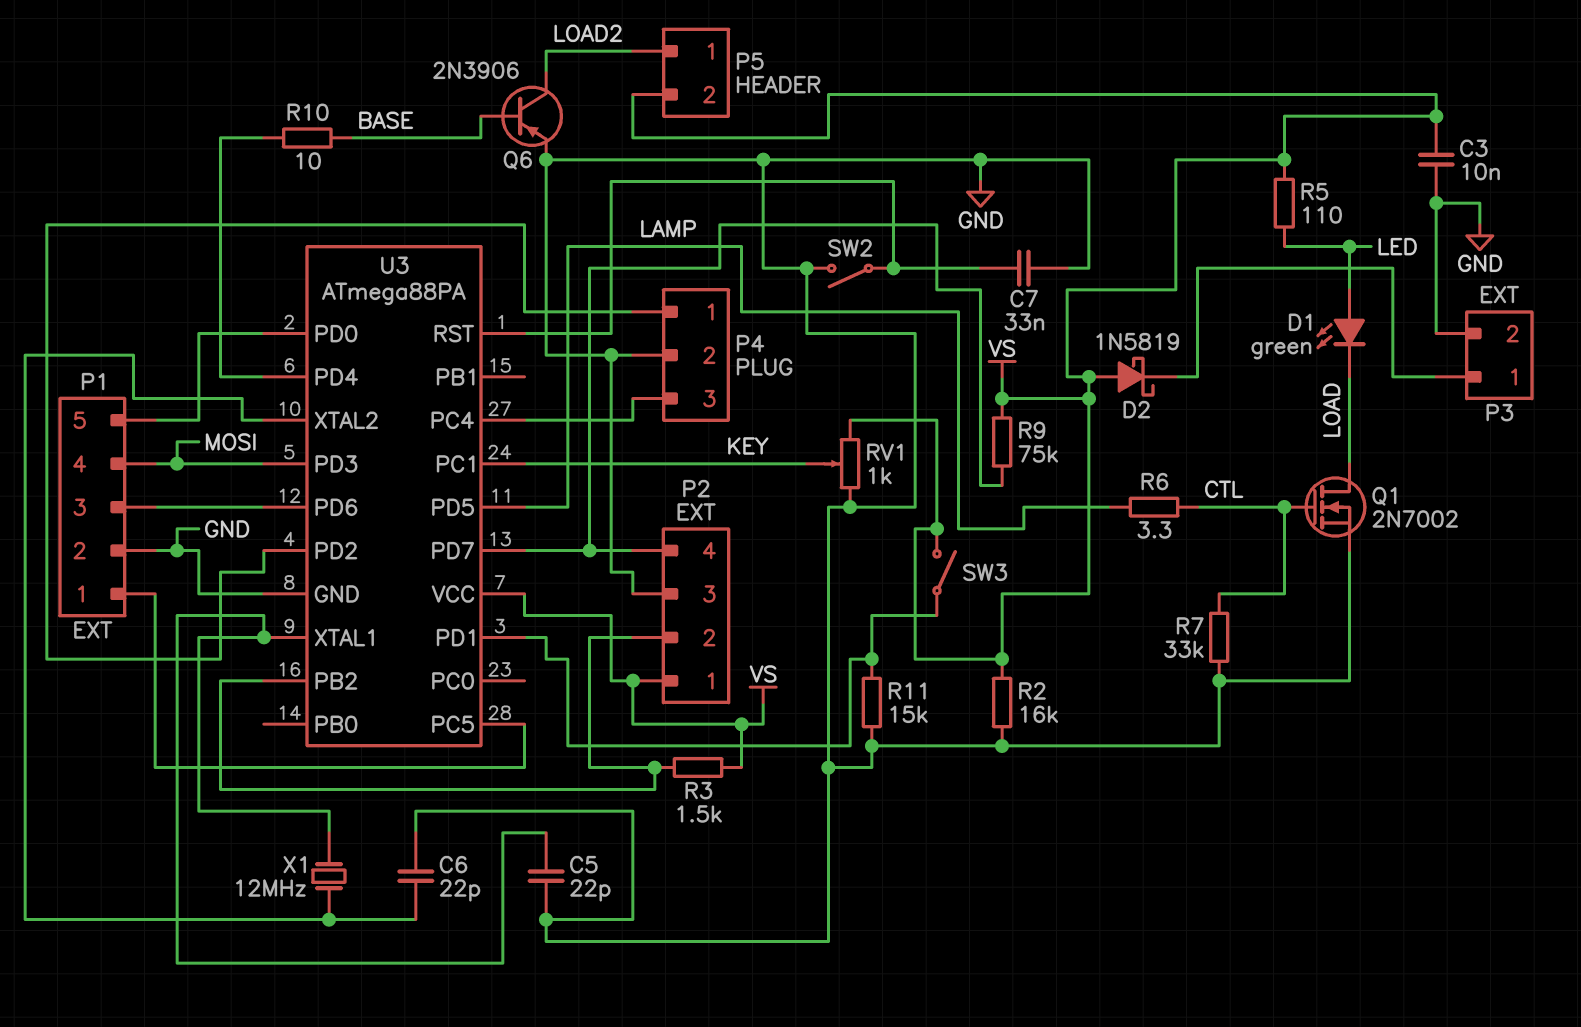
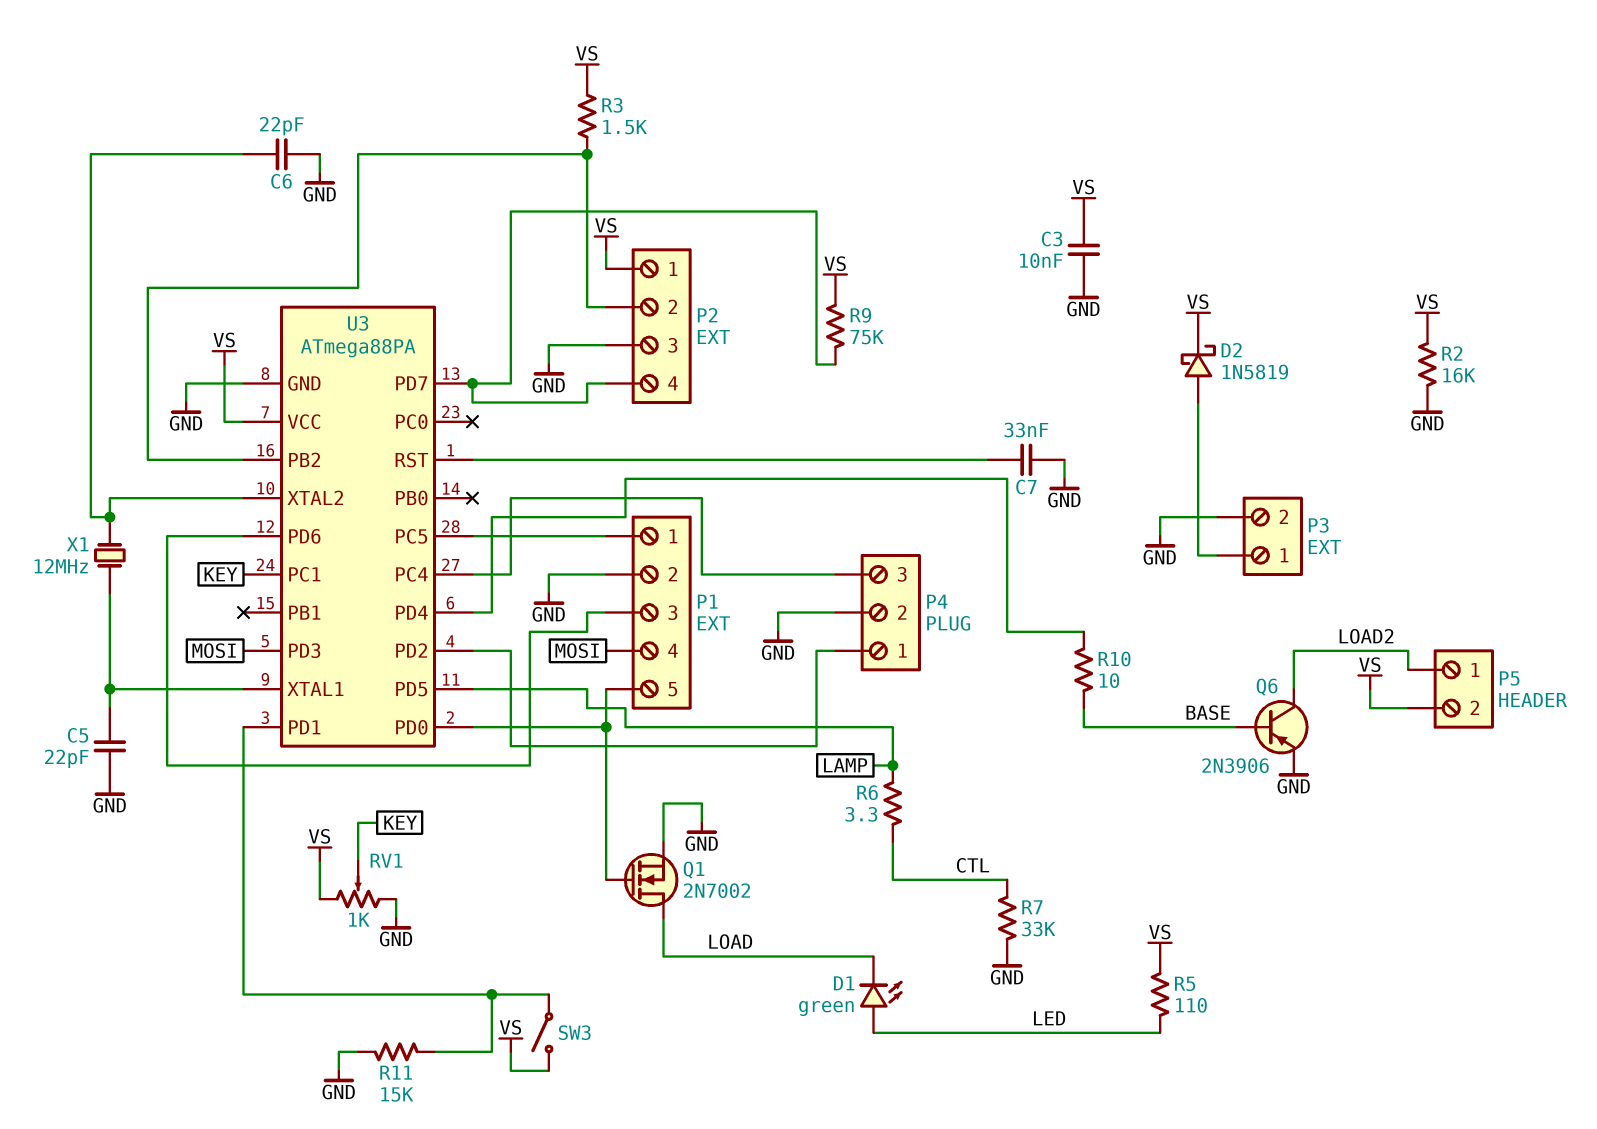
D2: schottky 1N5819 (A VS, K P3/1) -> schottky 1N5819 (A P3/1, K VS)
Q1: NMOS 2N7002 (G CTL, D LOAD, S GND) -> NMOS 2N7002 (G P1/5, D LOAD, S GND)
SW2: switch (GND, U3/RST) -> none

